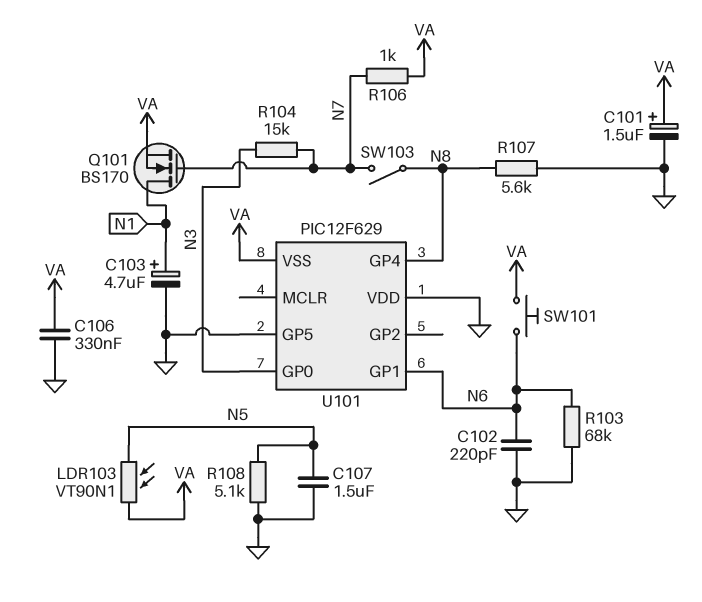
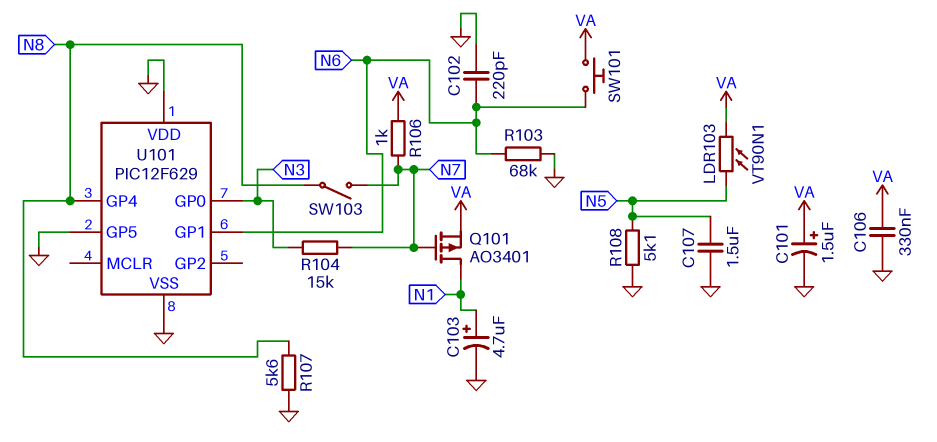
Q101: NMOS BS170 (G N7, D N1, S VA) -> PMOS AO3401 (G N7, D N1, S VA)
U101 pin VSS: VA -> GND

